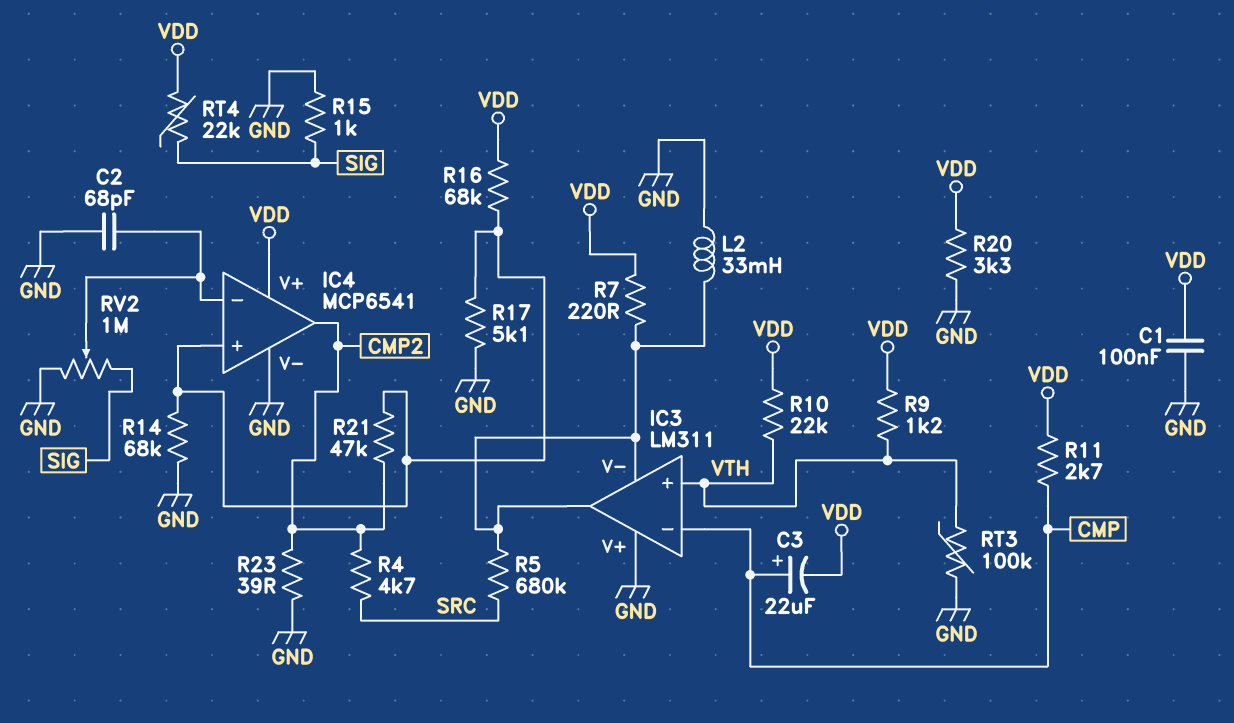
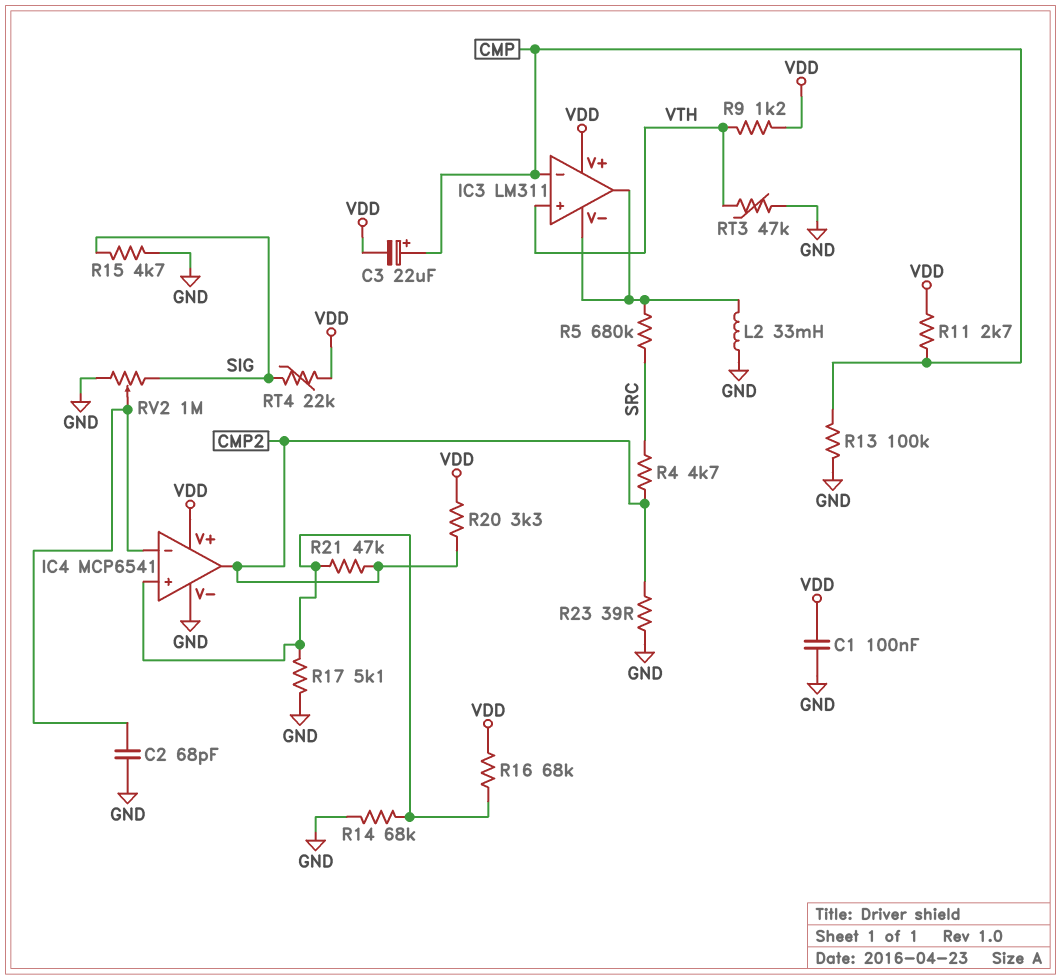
IC3 pin V+: GND -> VDD
R7: 220 (IC3/V-, VDD) -> none
R10: 22k (VDD, VTH) -> none
R13: none -> 100k (CMP, GND)
R15: 1k (GND, SIG) -> 4.7k (GND, SIG)
R20: 3.3k (GND, VDD) -> 3.3k (CMP2, VDD)
RT3: 100k (GND, VTH) -> 47k (GND, VTH)

